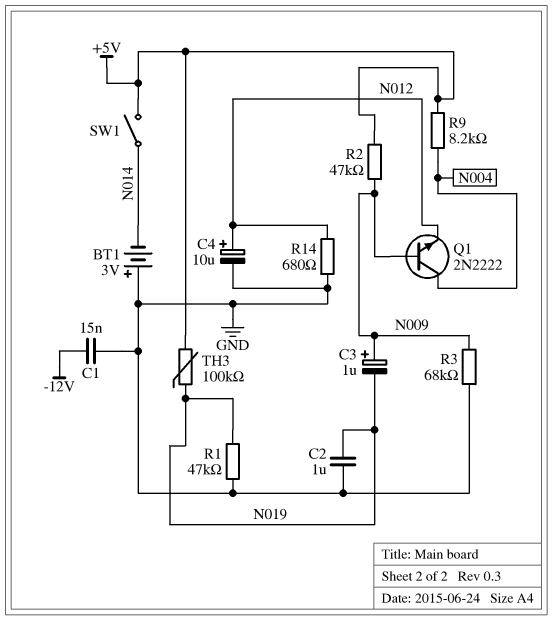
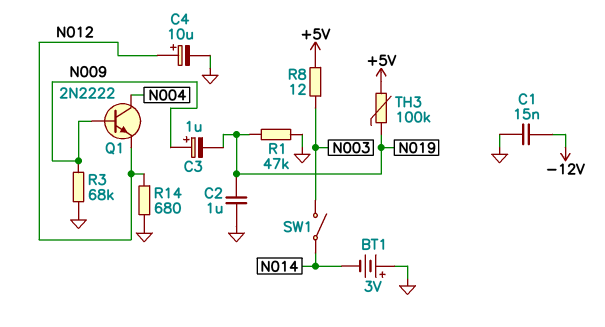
R2: 47k (+5V, N009) -> none
R8: none -> 12 (+5V, N003)
R9: 8.2k (+5V, N004) -> none
SW1: switch (+5V, N014) -> switch (N003, N014)

